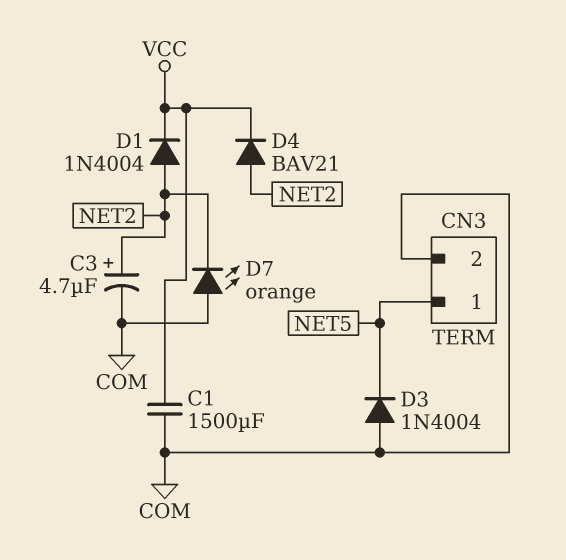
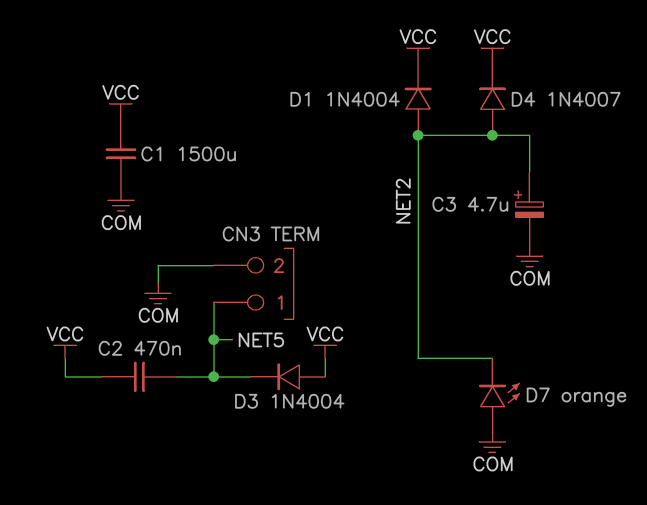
C2: none -> 470nF (NET5, VCC)
D3: diode 1N4004 (A COM, K NET5) -> diode 1N4004 (A VCC, K NET5)
D4: diode BAV21 (A NET2, K VCC) -> diode 1N4007 (A NET2, K VCC)

